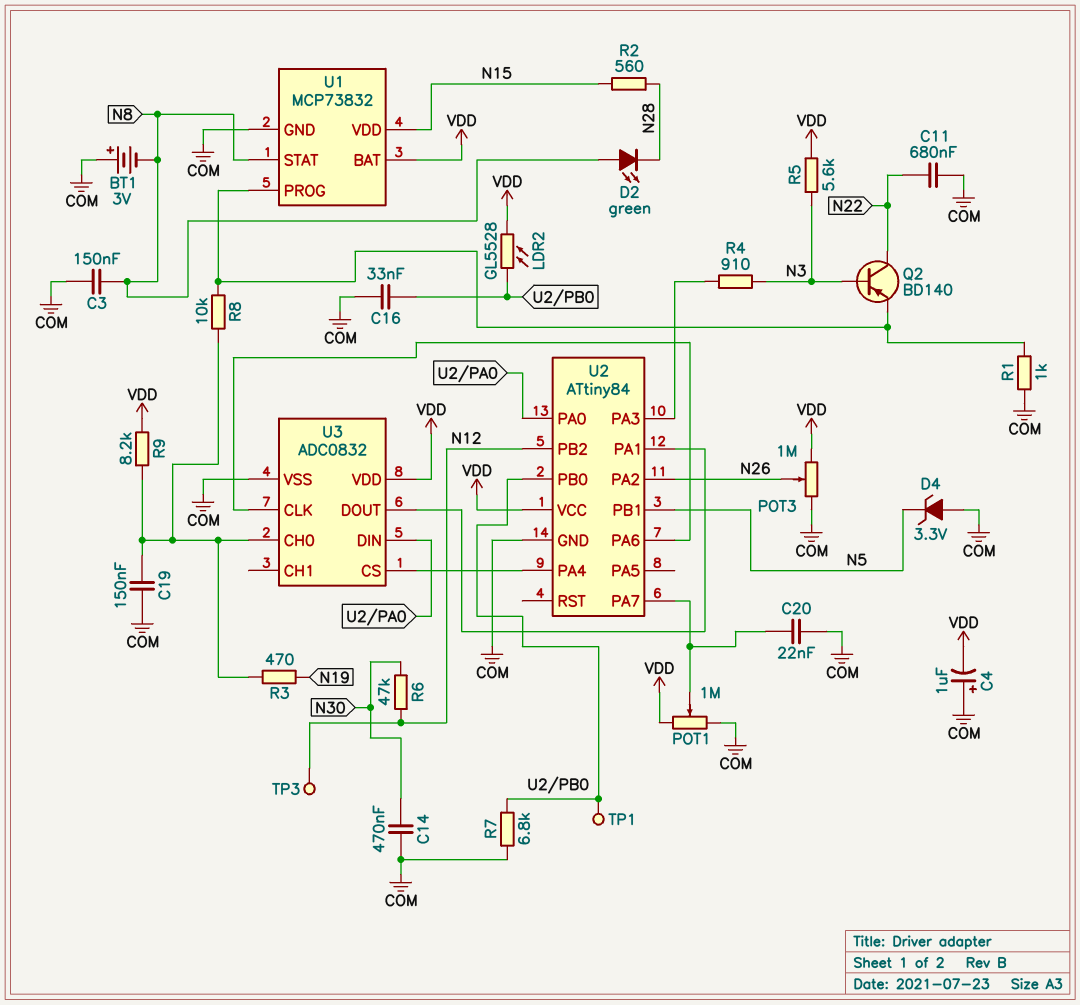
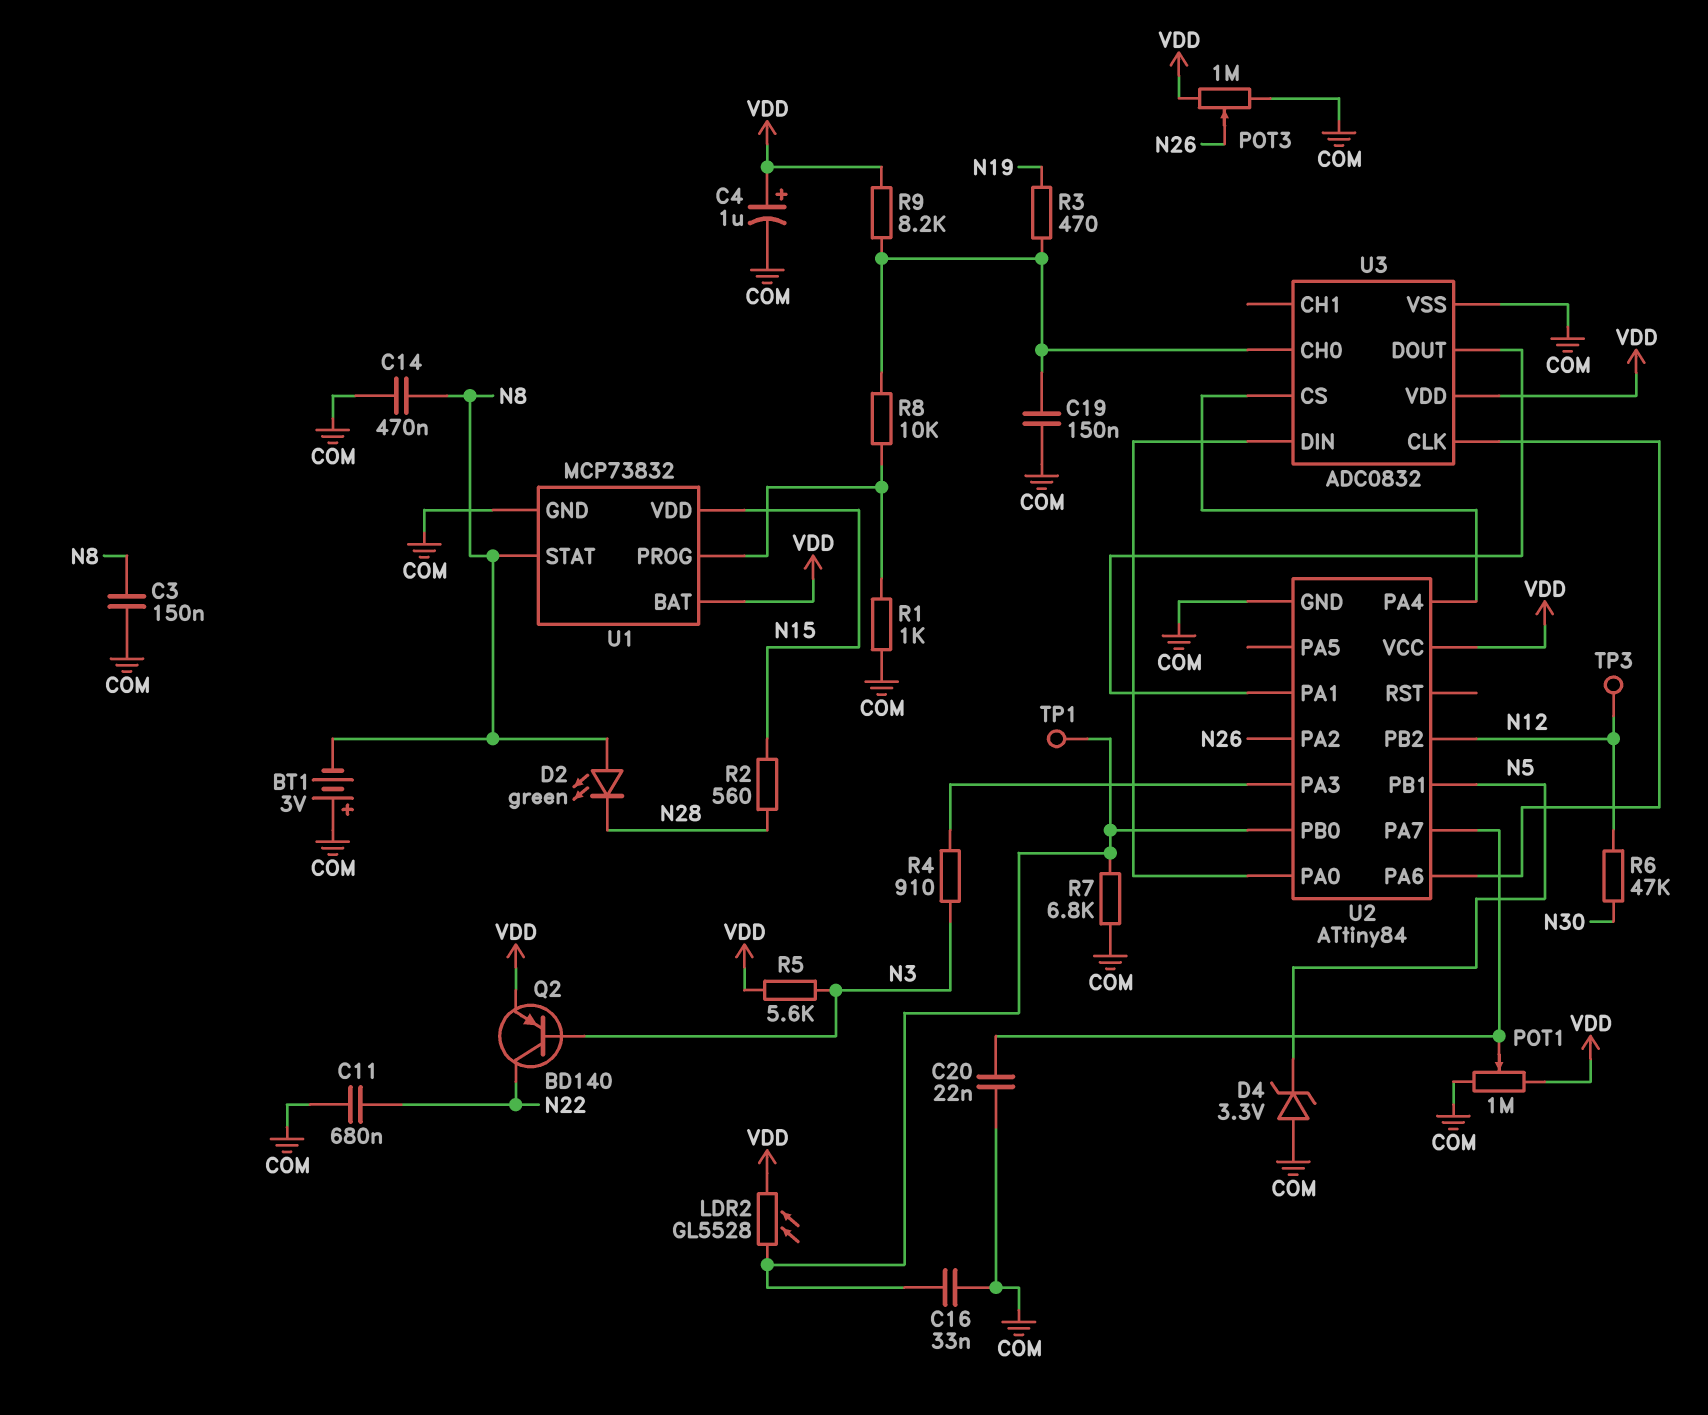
C4: 1uF (plus COM, minus VDD) -> 1uF (plus VDD, minus COM)
C14: 470nF (COM, N30) -> 470nF (COM, N8)
Q2: PNP BD140 (B N3, C N22, E U1/PROG) -> PNP BD140 (B N3, C N22, E VDD)

